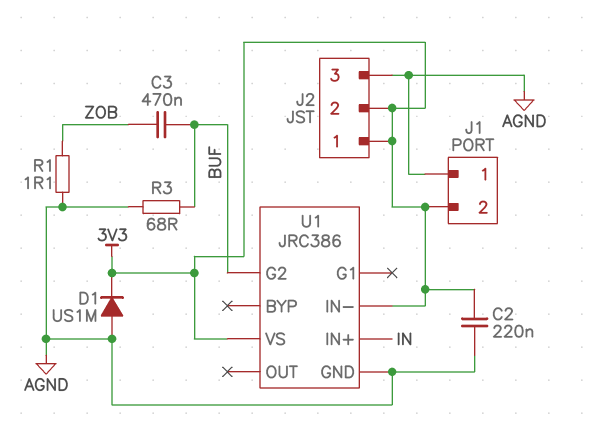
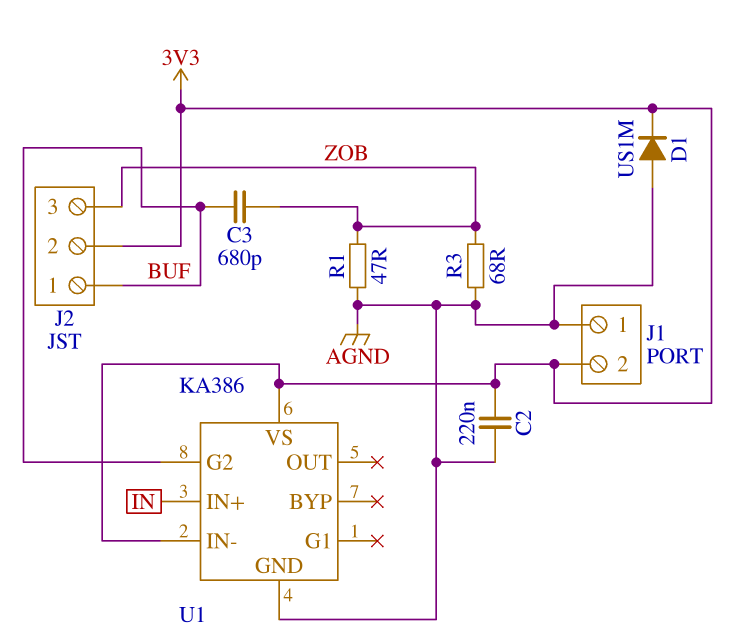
C3: 470nF (BUF, ZOB) -> 680pF (BUF, ZOB)
J2 pin 1: 3V3 -> BUF
J2 pin 3: AGND -> ZOB
R1: 1.1 (AGND, ZOB) -> 47 (AGND, ZOB)
R3: 68 (AGND, BUF) -> 68 (AGND, ZOB)
U1: JRC386 -> KA386

